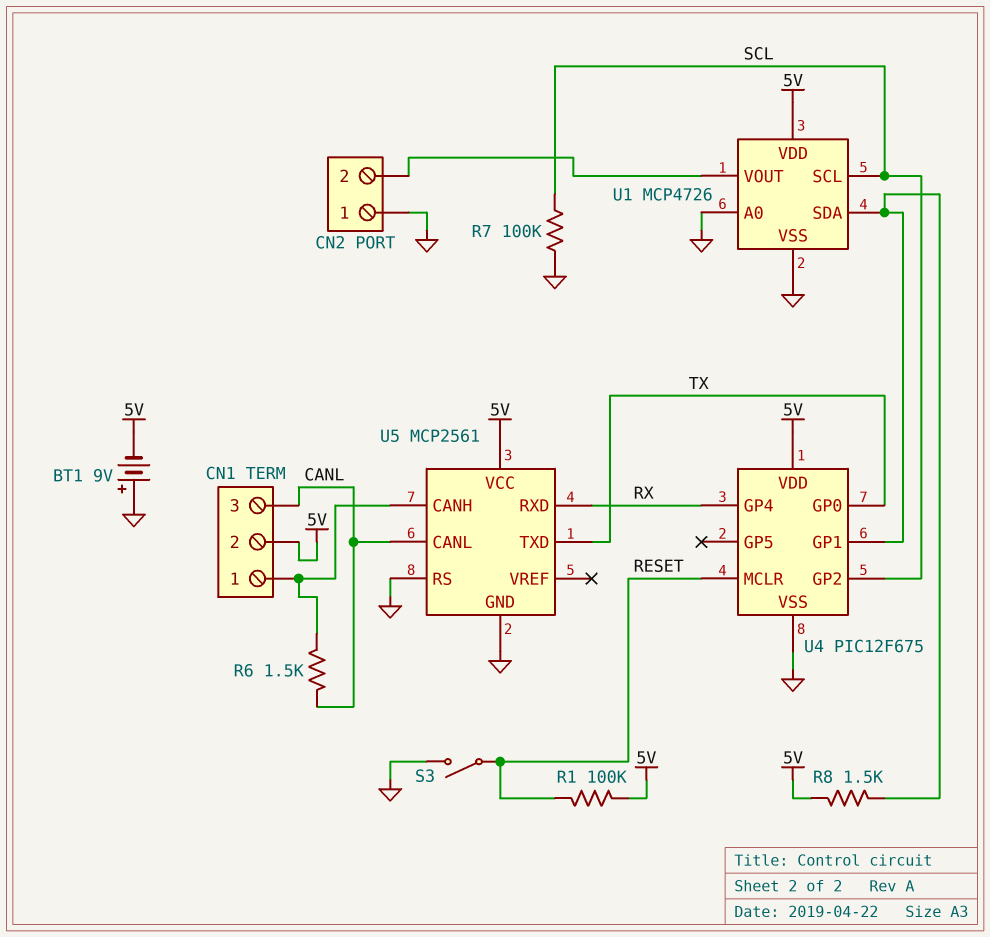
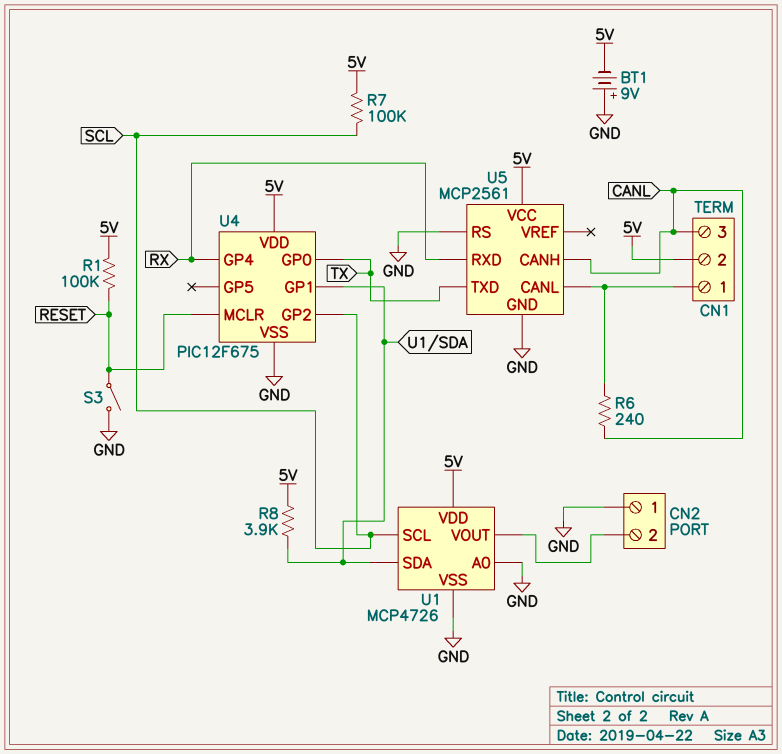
R6: 1.5k (CANL, CN1/1) -> 240 (CANL, CN1/1)
R7: 100k (GND, SCL) -> 100k (5V, SCL)
R8: 1.5k (5V, U1/SDA) -> 3.9k (5V, U1/SDA)
U5 pin CANH: CN1/1 -> CANL
U5 pin CANL: CANL -> CN1/1

